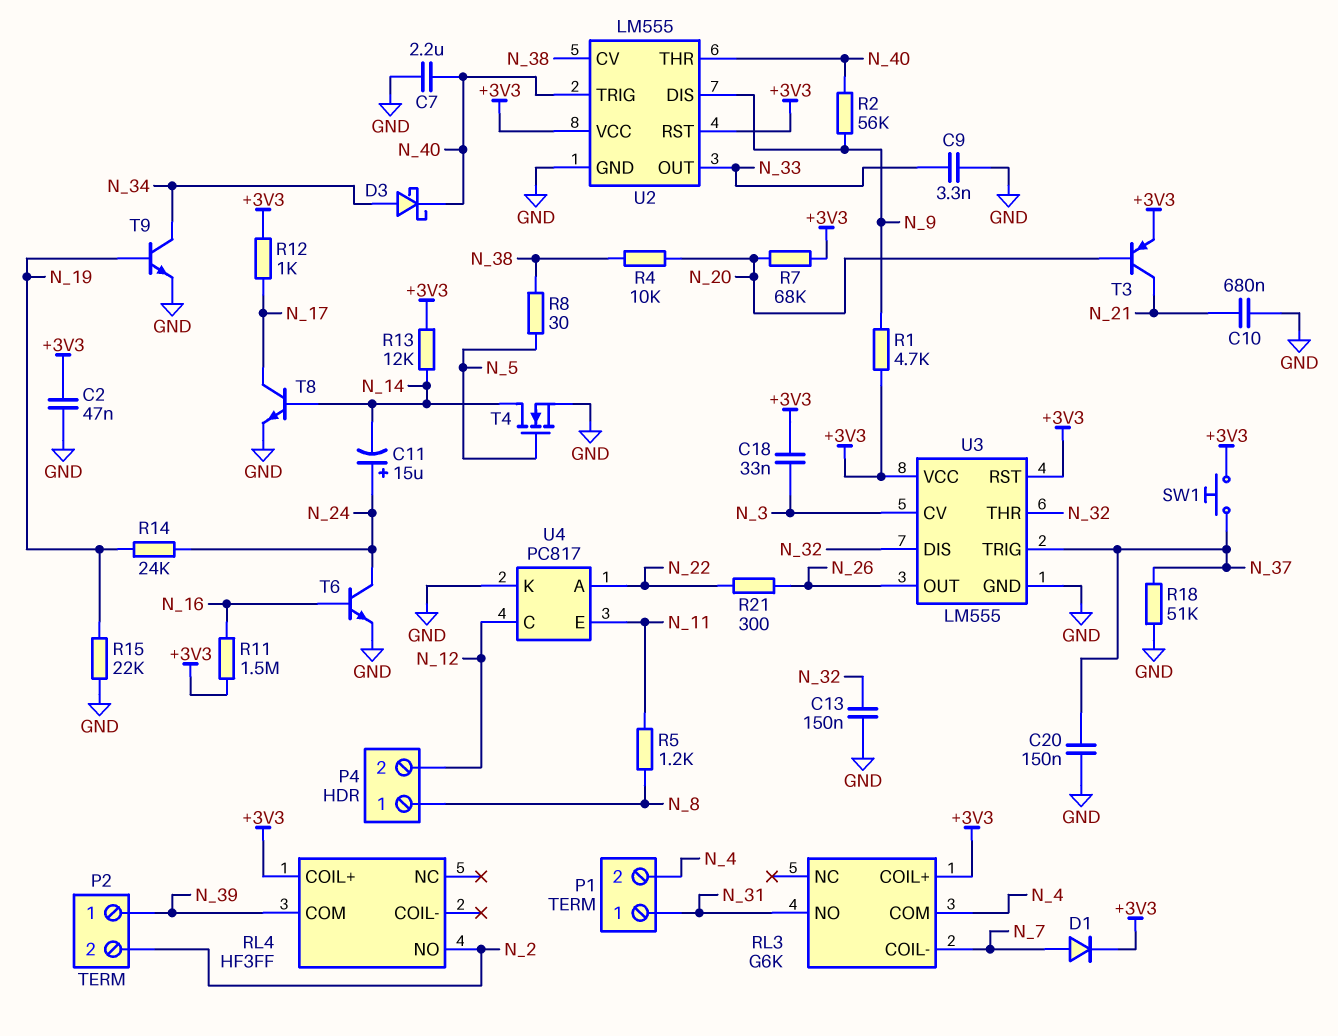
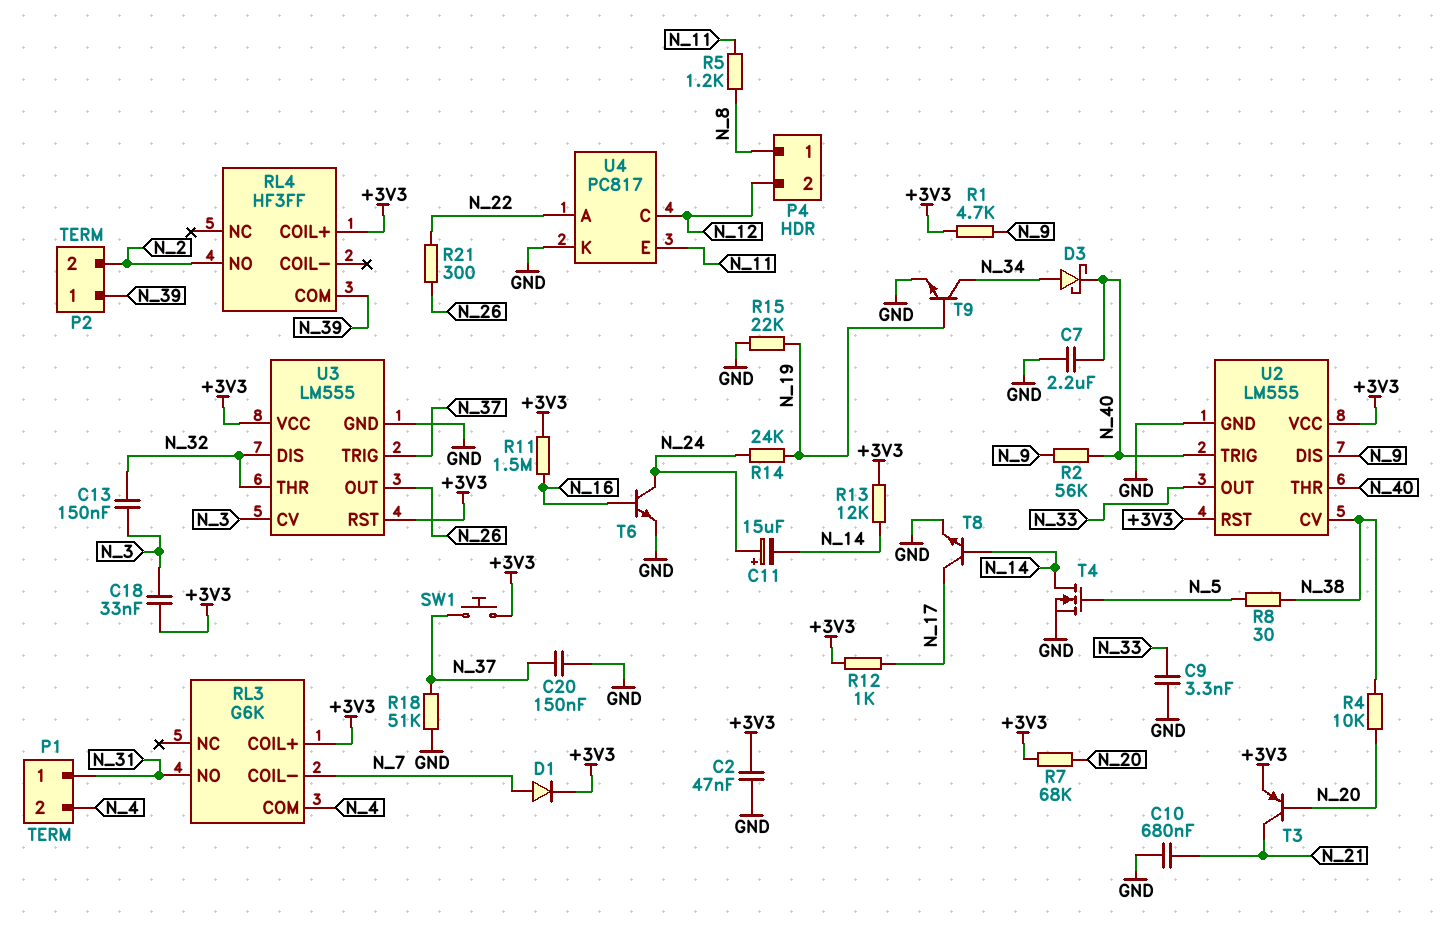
C13: 150nF (GND, N_32) -> 150nF (N_3, N_32)

